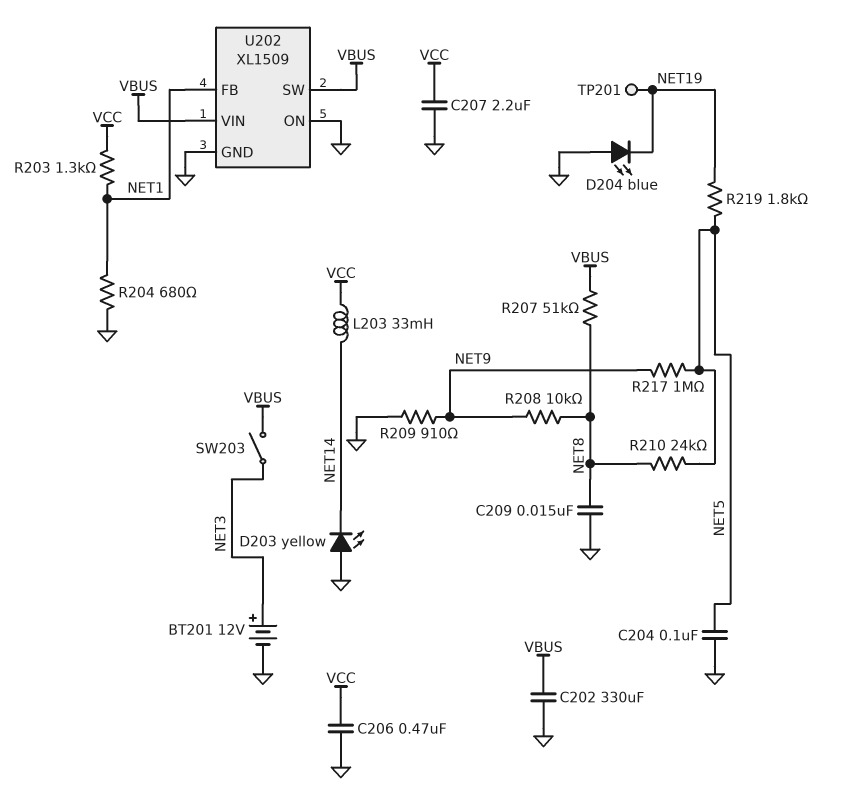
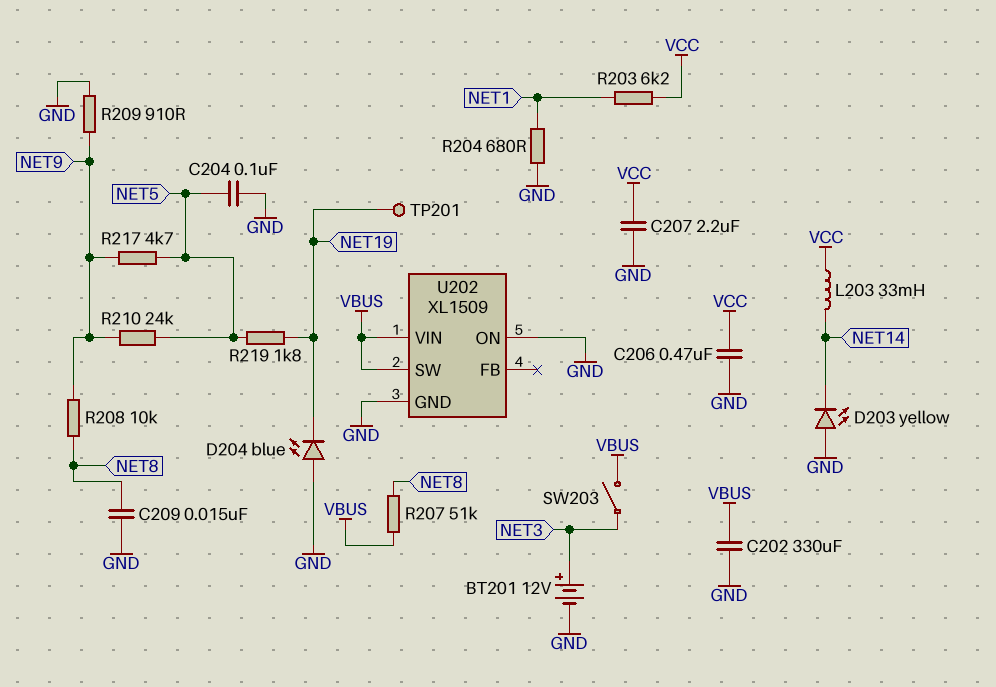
R203: 1.3k (NET1, VCC) -> 6.2k (NET1, VCC)
R210: 24k (NET5, NET8) -> 24k (NET5, NET9)
R217: 1M (NET5, NET9) -> 4.7k (NET5, NET9)
U202 pin FB: NET1 -> none

